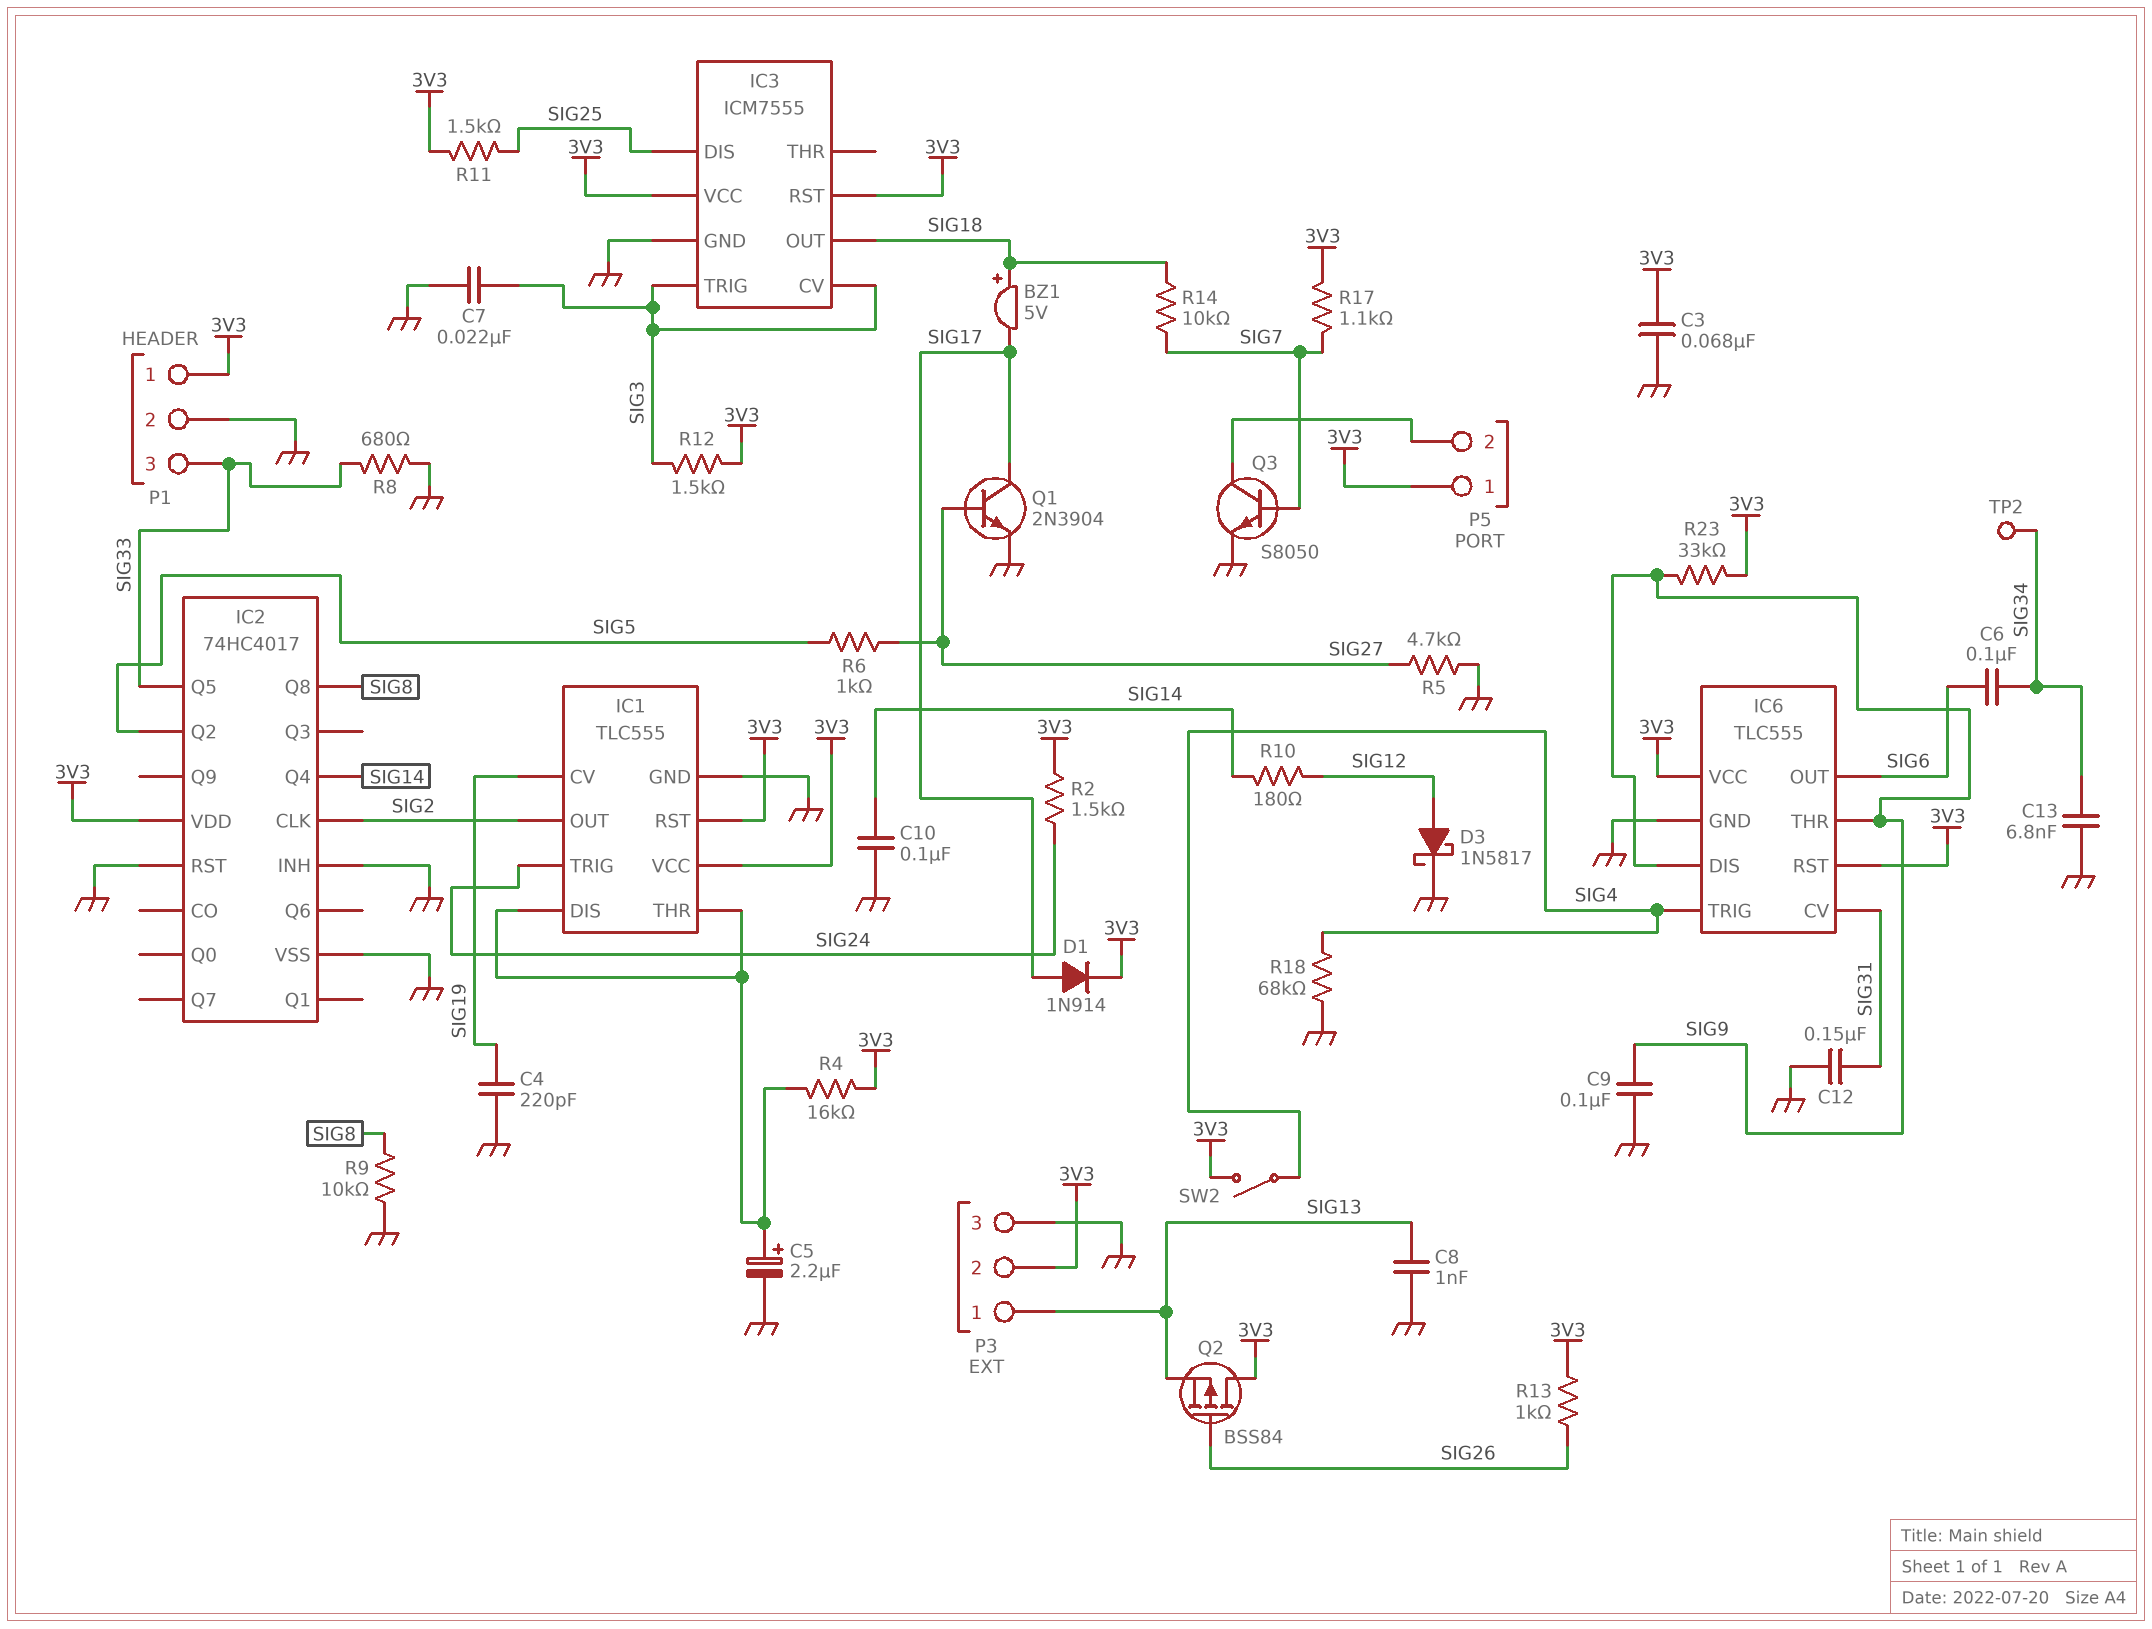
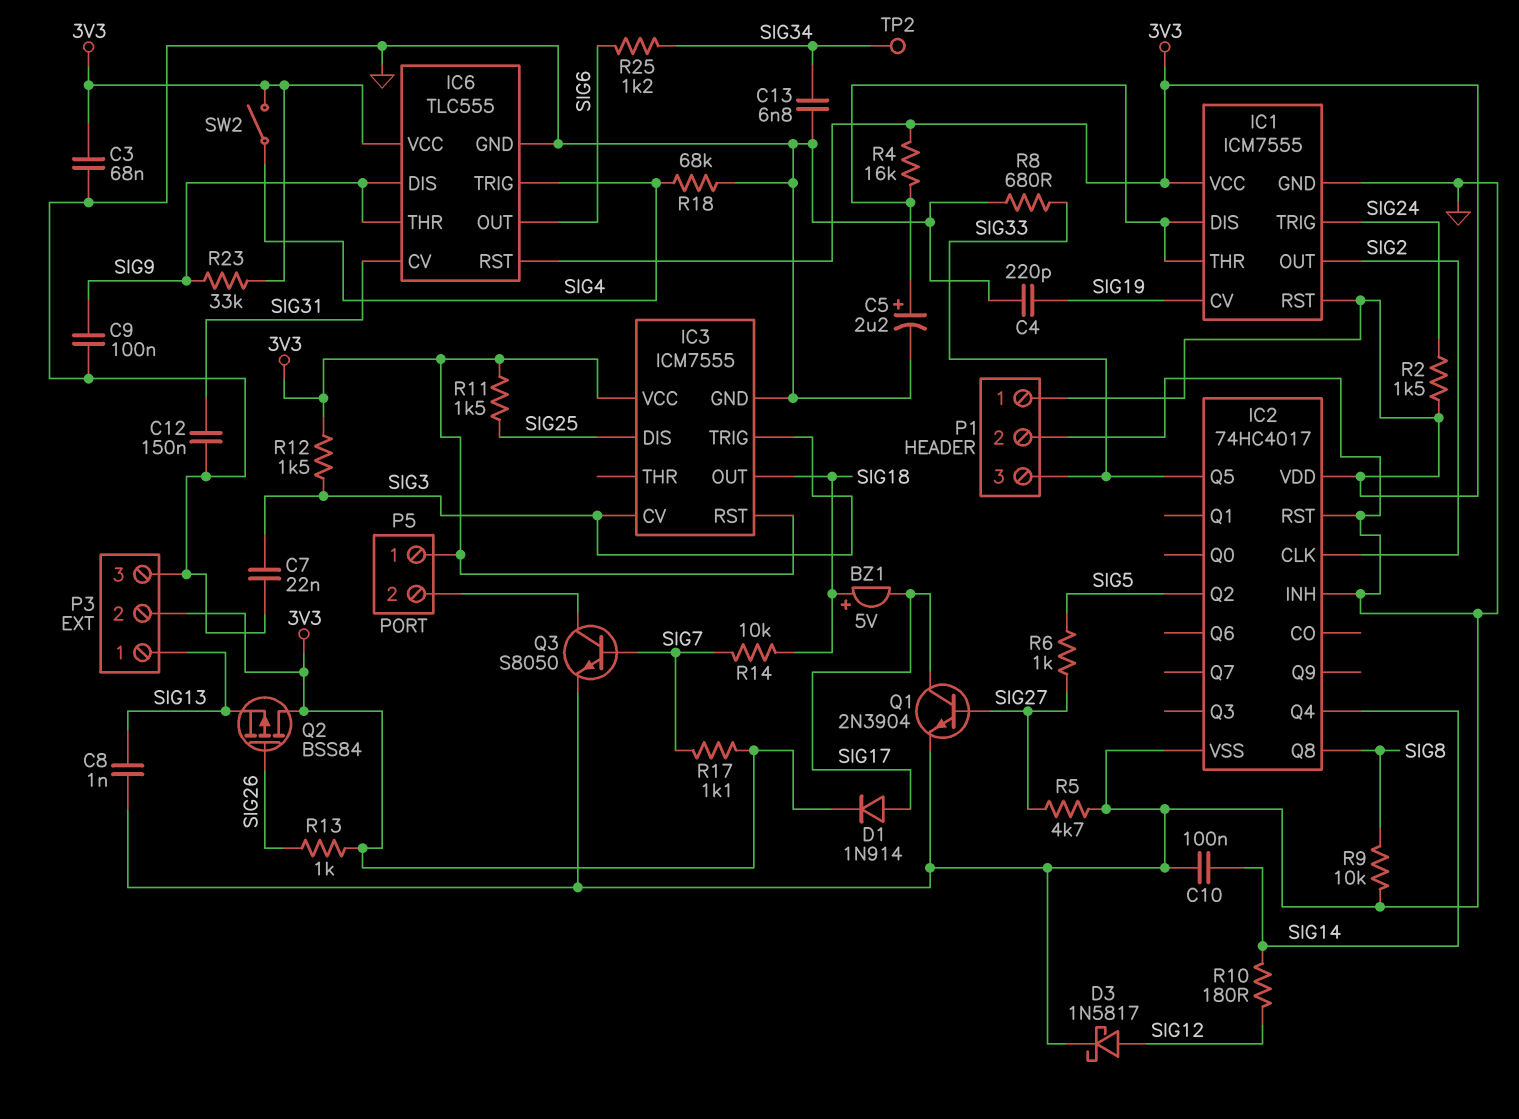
C6: 100nF (SIG6, SIG34) -> none
IC1: TLC555 -> ICM7555
R25: none -> 1.2k (SIG6, SIG34)

